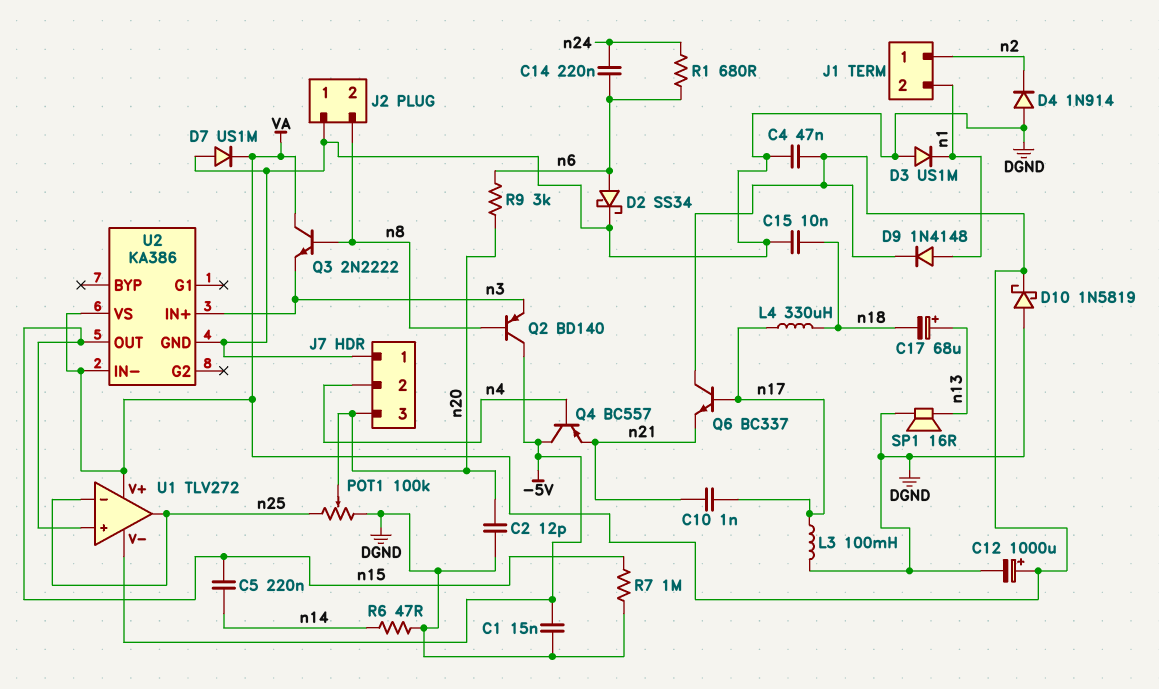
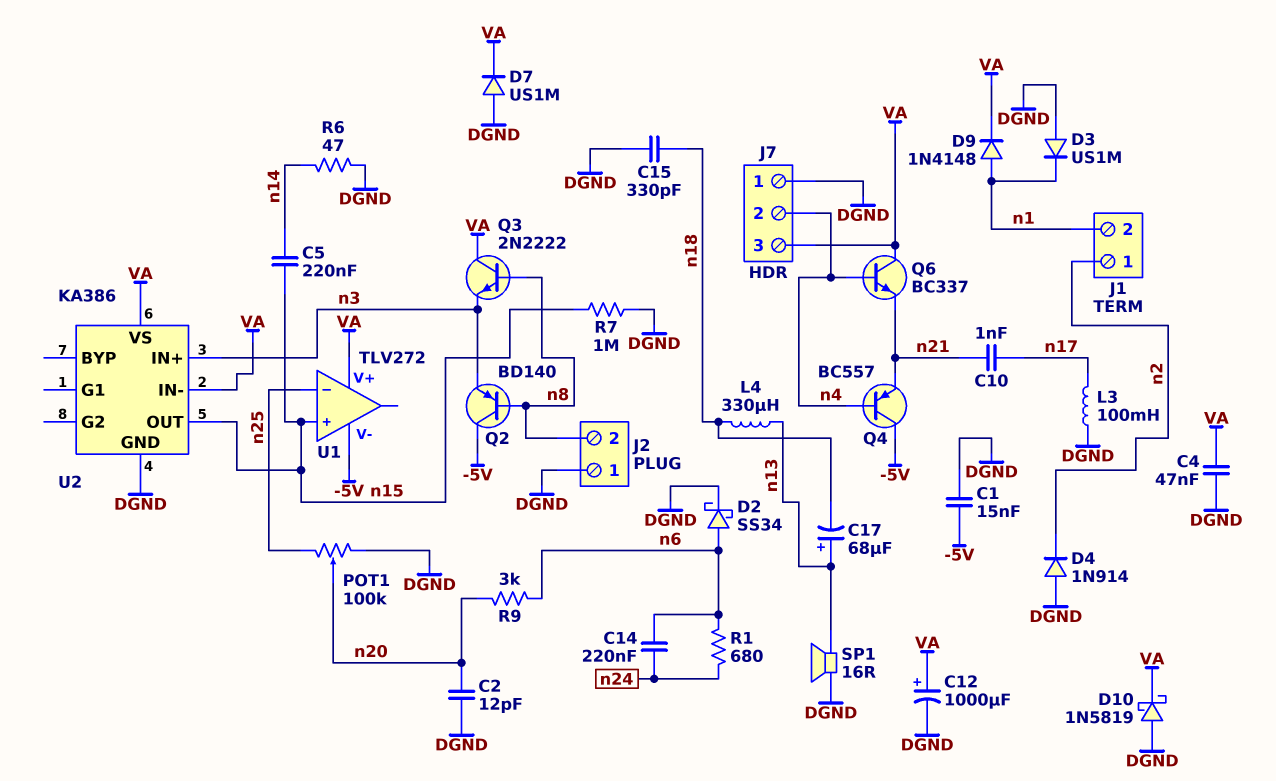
C15: 10nF (DGND, n18) -> 330pF (DGND, n18)
J7 pin 3: n20 -> VA
L4: 330uH (n17, n18) -> 330uH (n13, n18)
Q6: NPN BC337 (B n17, C VA, E n21) -> NPN BC337 (B n4, C VA, E n21)
U1 pin out: n25 -> none

